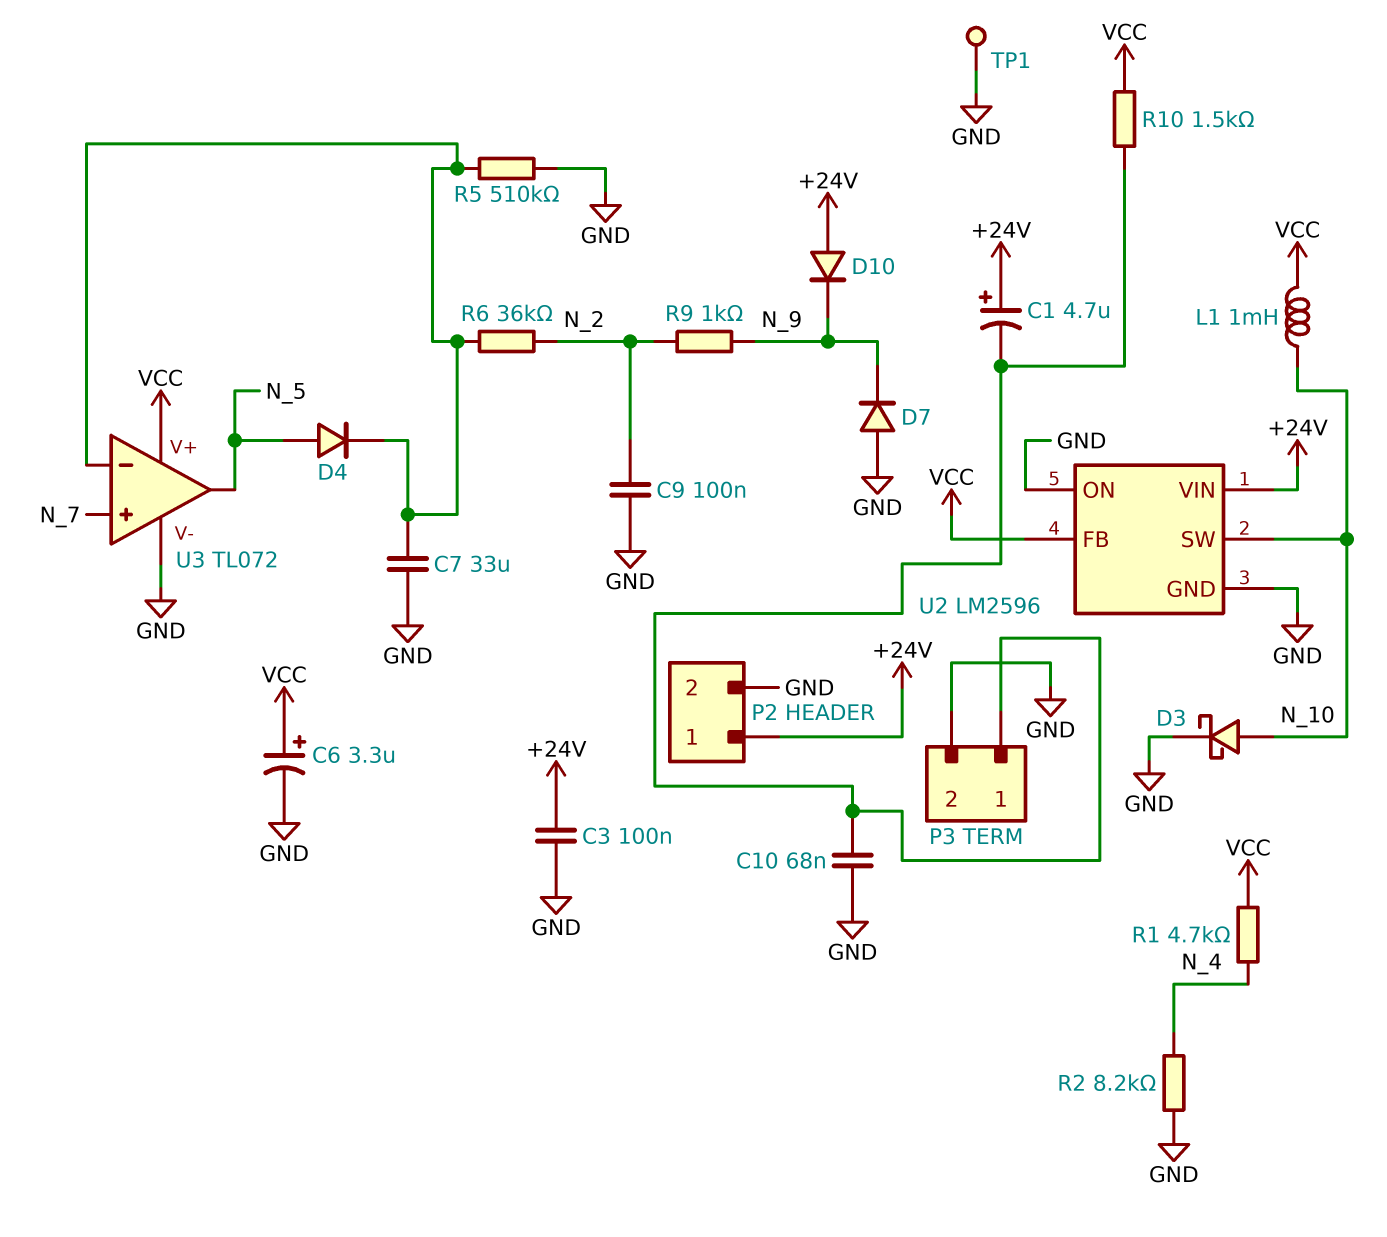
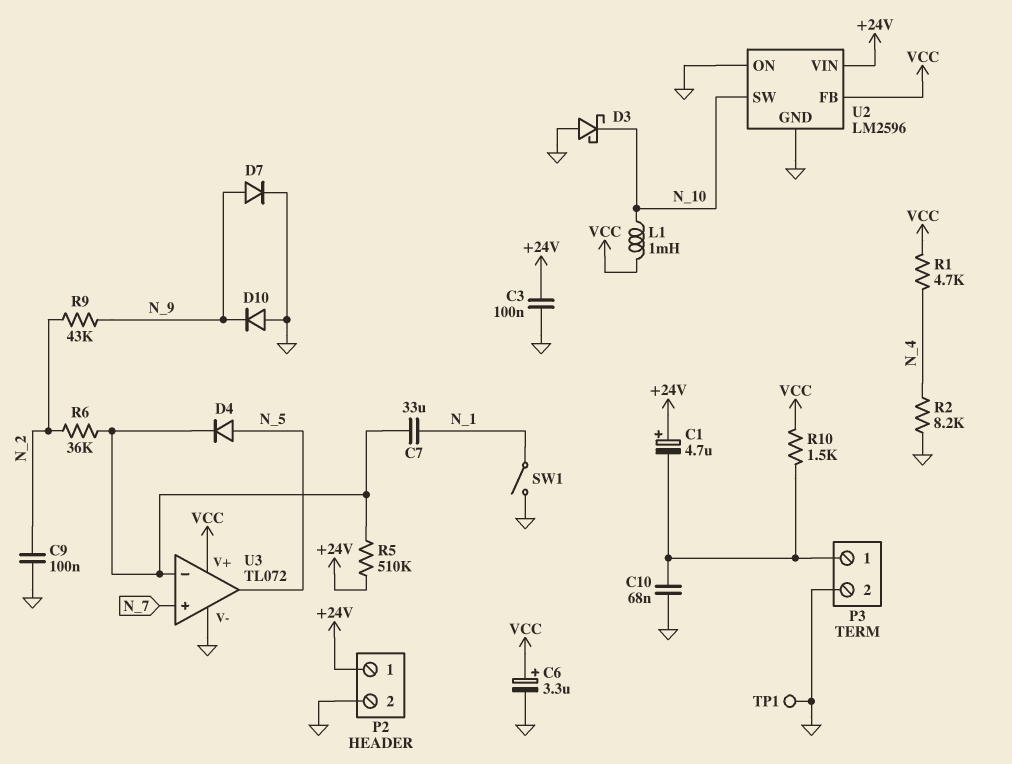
C7: 33uF (GND, U3/in-) -> 33uF (N_1, U3/in-)
D3: schottky (A N_10, K GND) -> schottky (A GND, K N_10)
D7: diode (A GND, K N_9) -> diode (A N_9, K GND)
D10: diode (A +24V, K N_9) -> diode (A GND, K N_9)
R5: 510k (GND, U3/in-) -> 510k (+24V, U3/in-)
R9: 1k (N_2, N_9) -> 43k (N_2, N_9)
SW1: none -> switch (GND, N_1)

